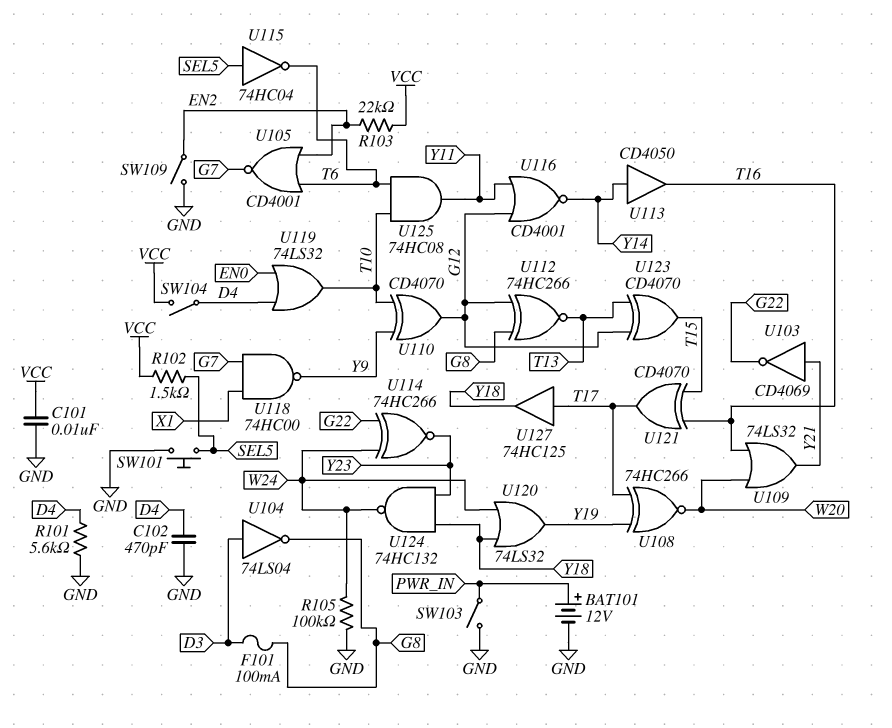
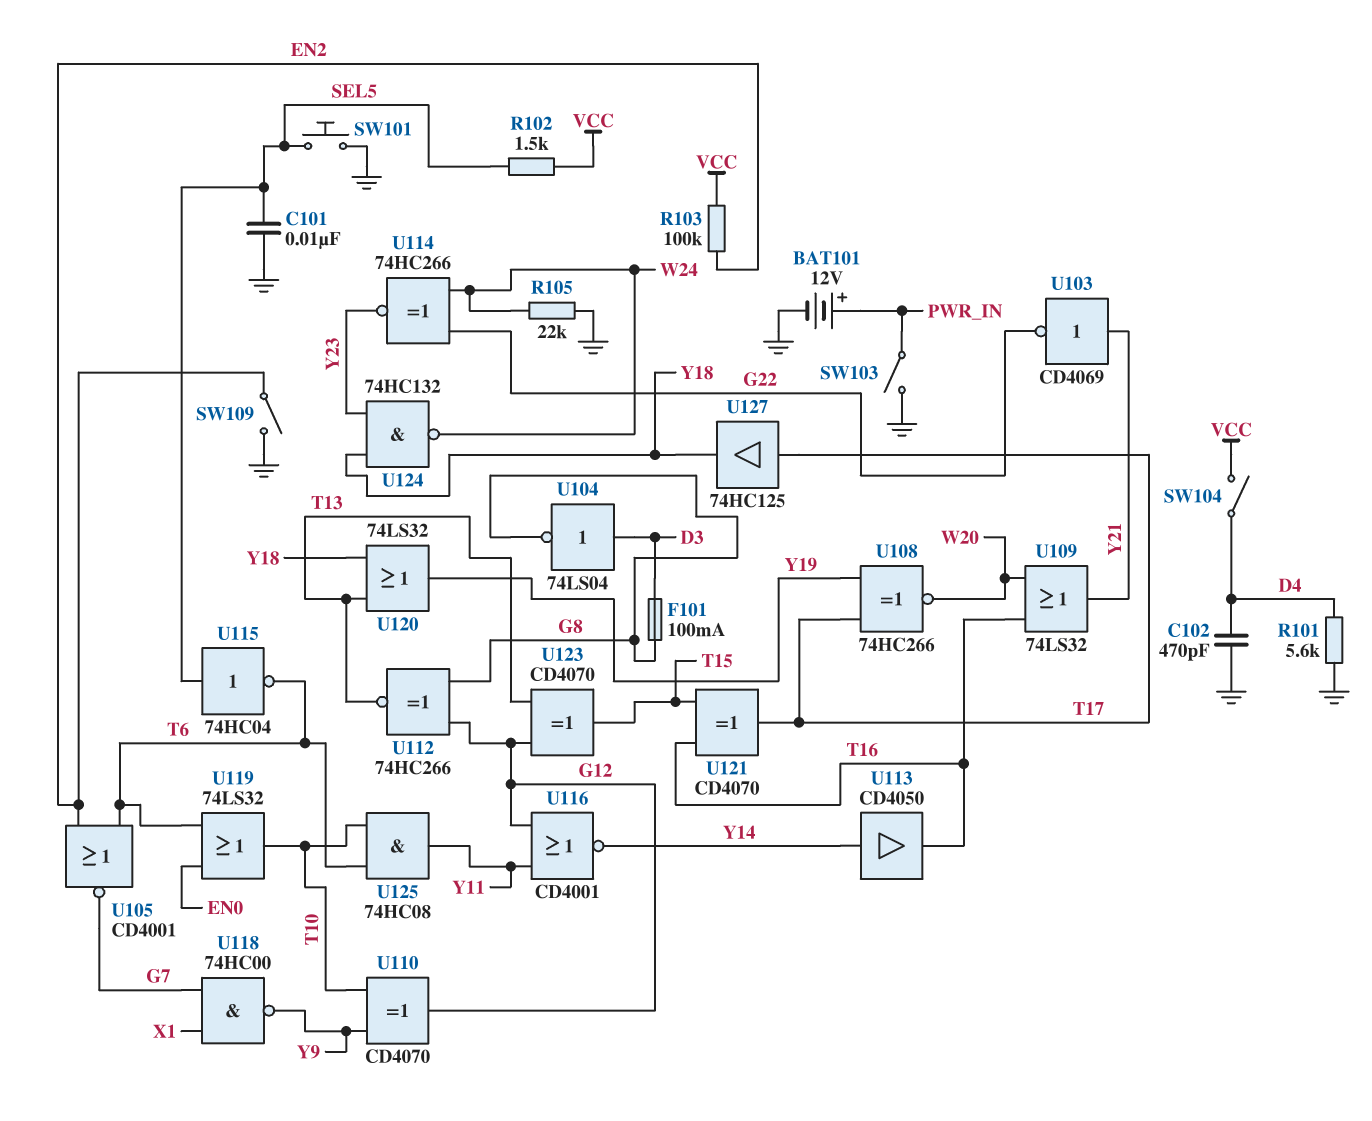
C101: 10nF (GND, VCC) -> 10nF (GND, SEL5)
R103: 22k (EN2, VCC) -> 100k (EN2, VCC)
R105: 100k (GND, W24) -> 22k (GND, W24)
U119: OR 74LS32 (in D4, in EN0, out T10) -> OR 74LS32 (in EN0, in T6, out T10)
U120: OR 74LS32 (in W24, in Y18, out Y19) -> OR 74LS32 (in T13, in Y18, out Y19)

